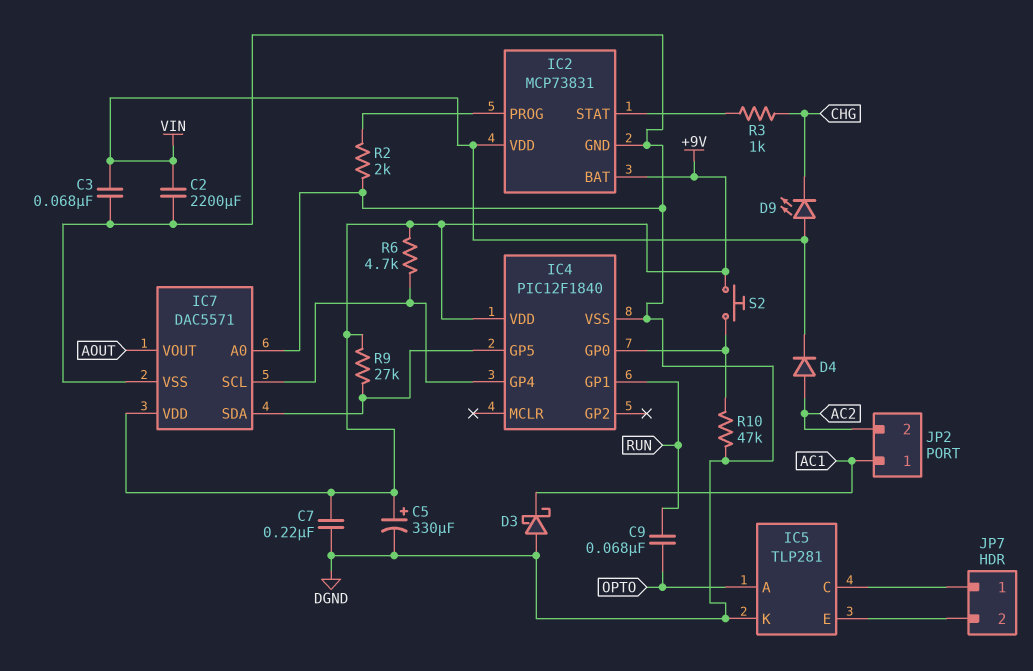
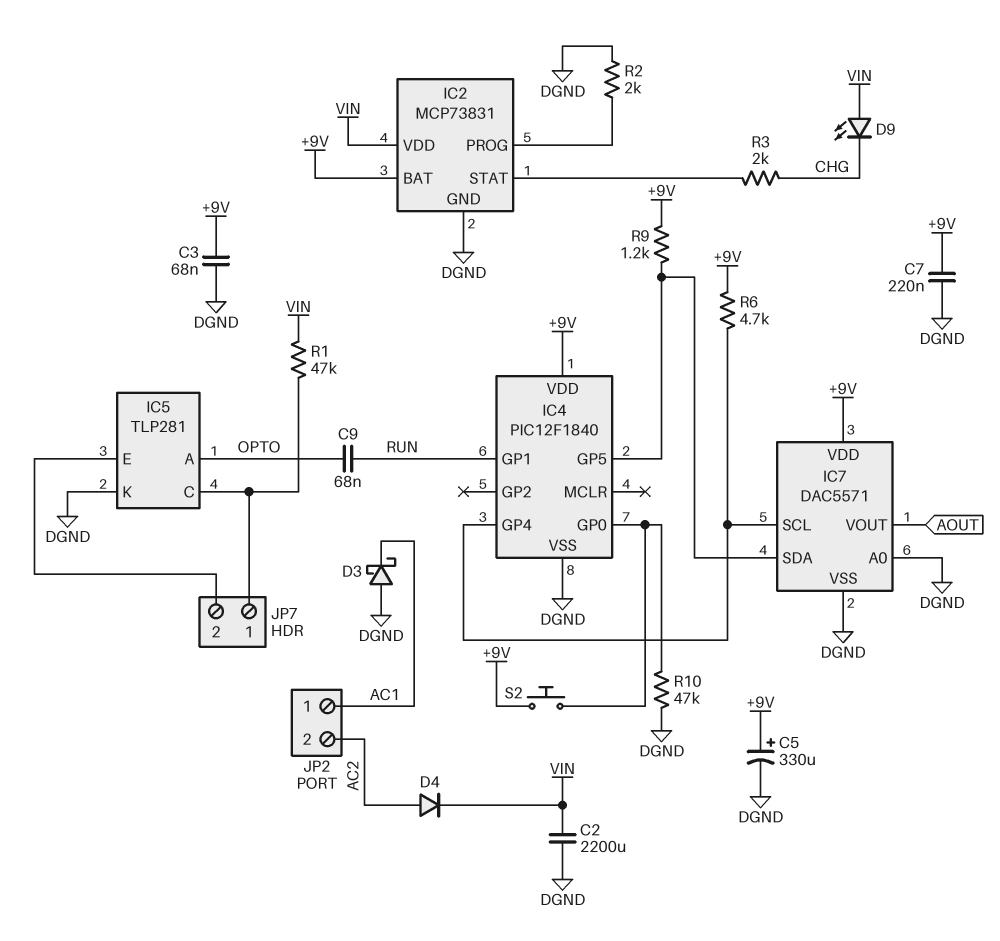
C3: 68nF (DGND, VIN) -> 68nF (+9V, DGND)
R1: none -> 47k (IC5/C, VIN)
R3: 1k (CHG, IC2/STAT) -> 2k (CHG, IC2/STAT)
R9: 27k (+9V, IC4/GP5) -> 1.2k (+9V, IC4/GP5)

